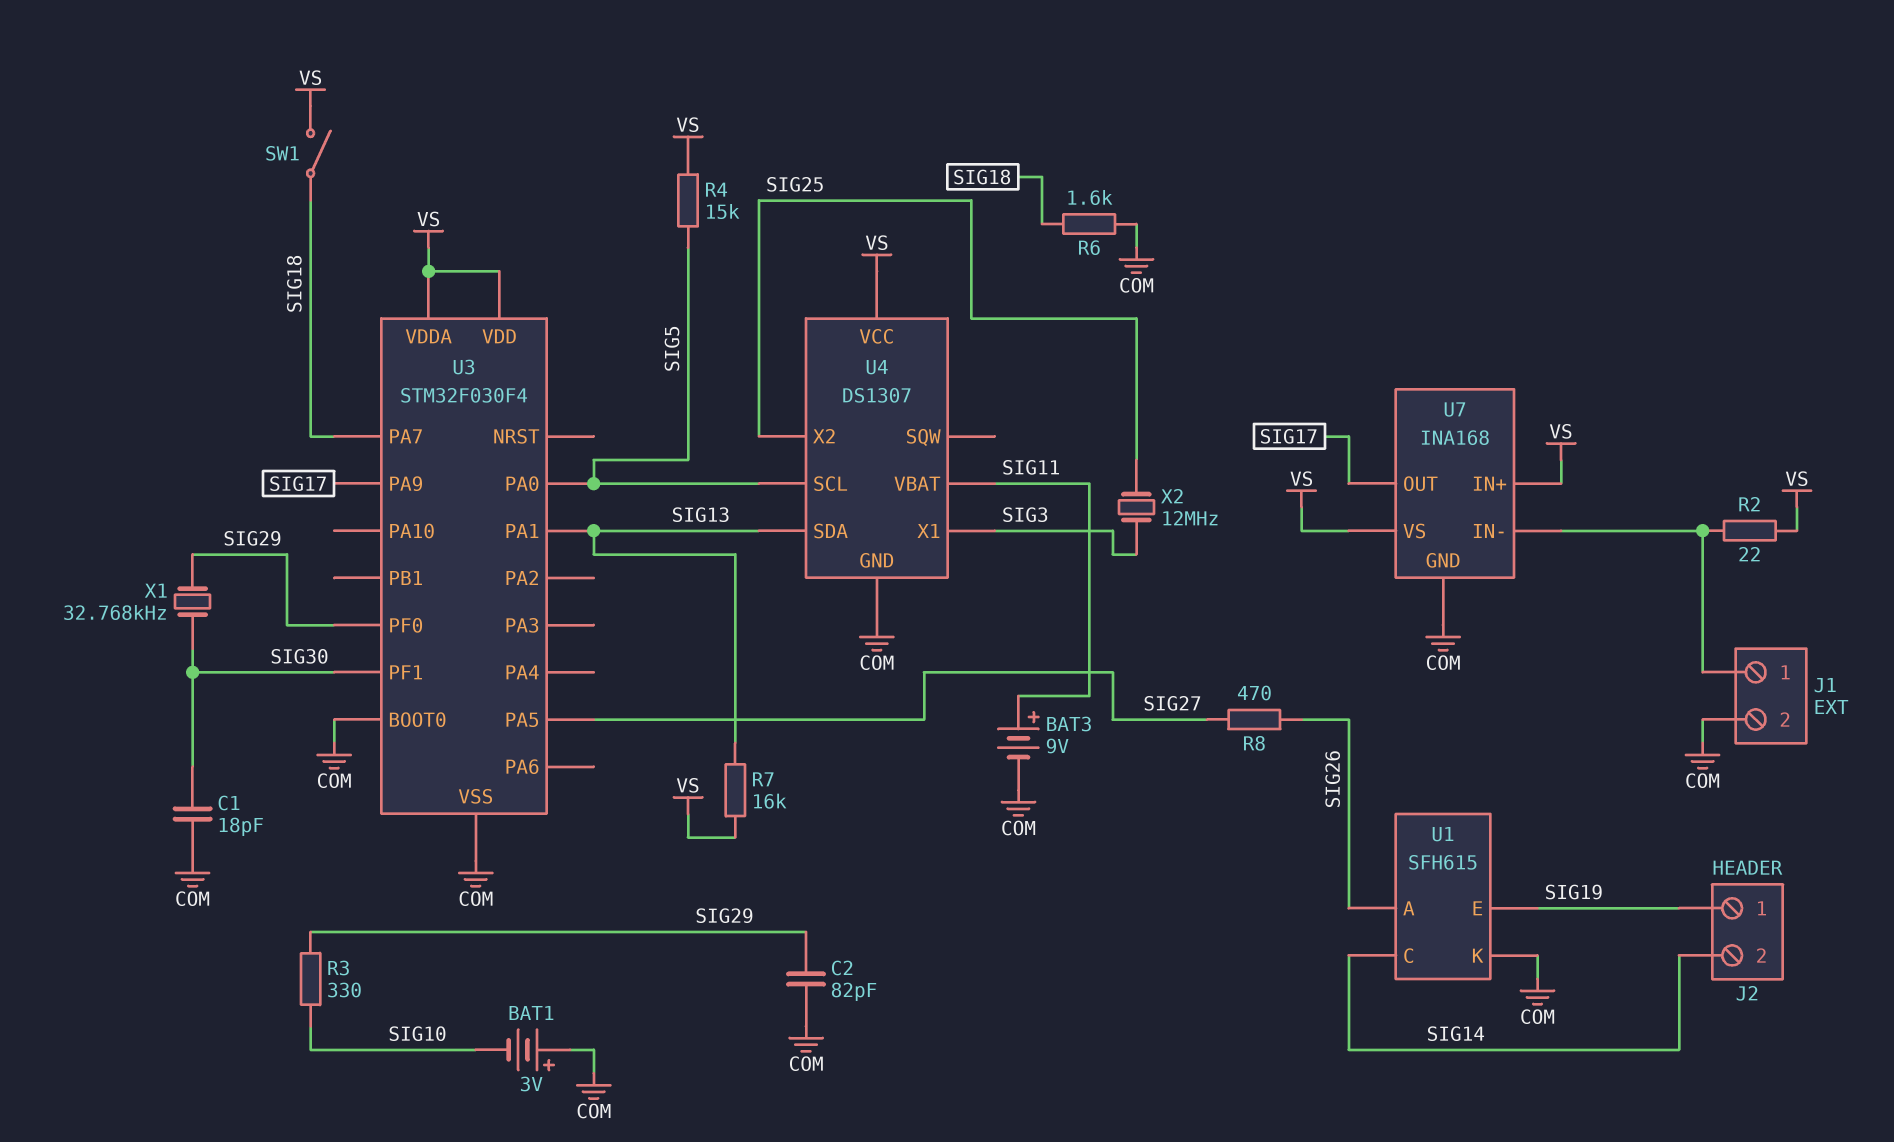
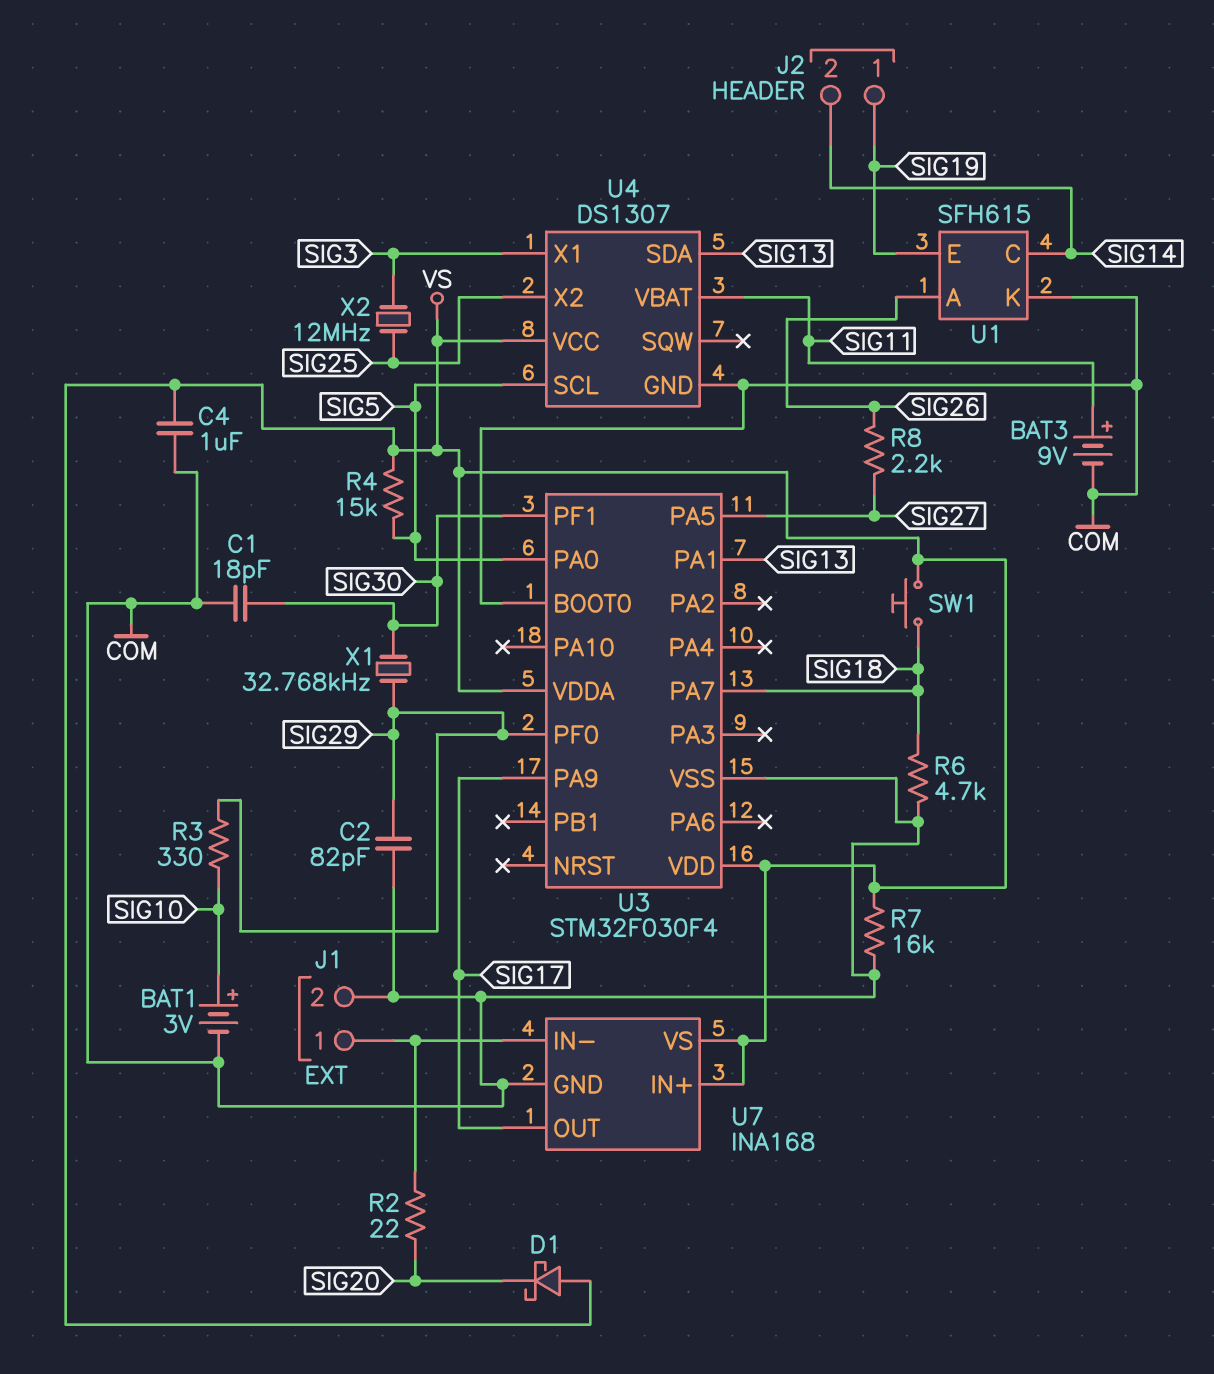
BAT1: 3V (plus COM, minus SIG10) -> 3V (plus SIG10, minus COM)
C4: none -> 1uF (COM, VS)
D1: none -> schottky (A VS, K SIG20)
R2: 22 (J1/1, VS) -> 22 (J1/1, SIG20)
R6: 1.6k (COM, SIG18) -> 4.7k (COM, SIG18)
R7: 16k (SIG13, VS) -> 16k (COM, VS)
R8: 470 (SIG26, SIG27) -> 2.2k (SIG26, SIG27)
SW1: switch (SIG18, VS) -> button (SIG18, VS)

